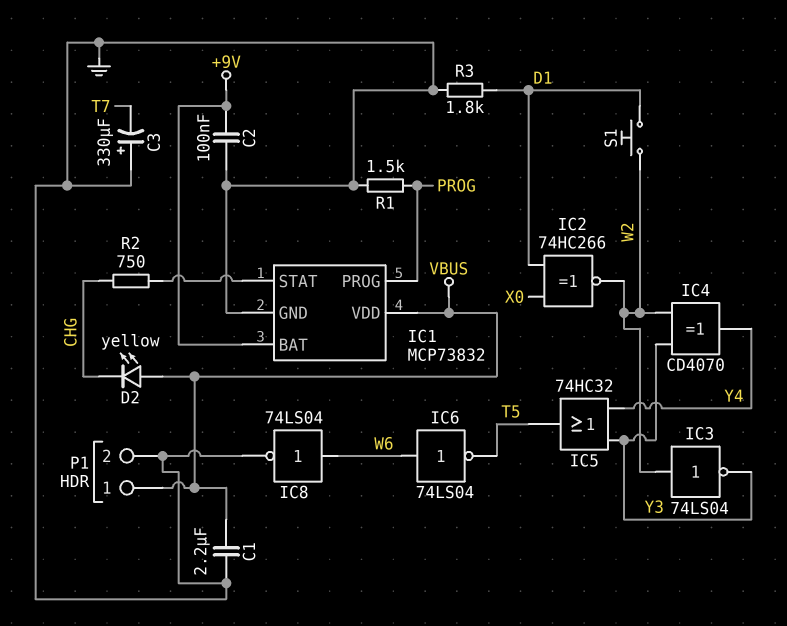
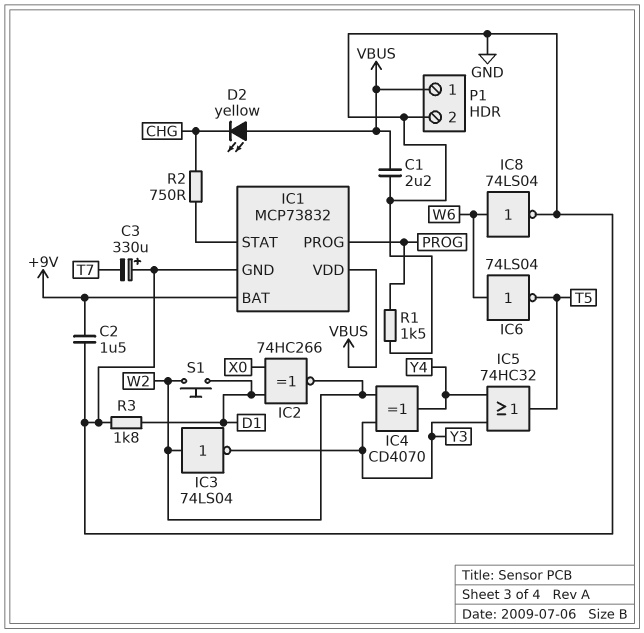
C2: 100nF (+9V, GND) -> 1.5uF (+9V, GND)

